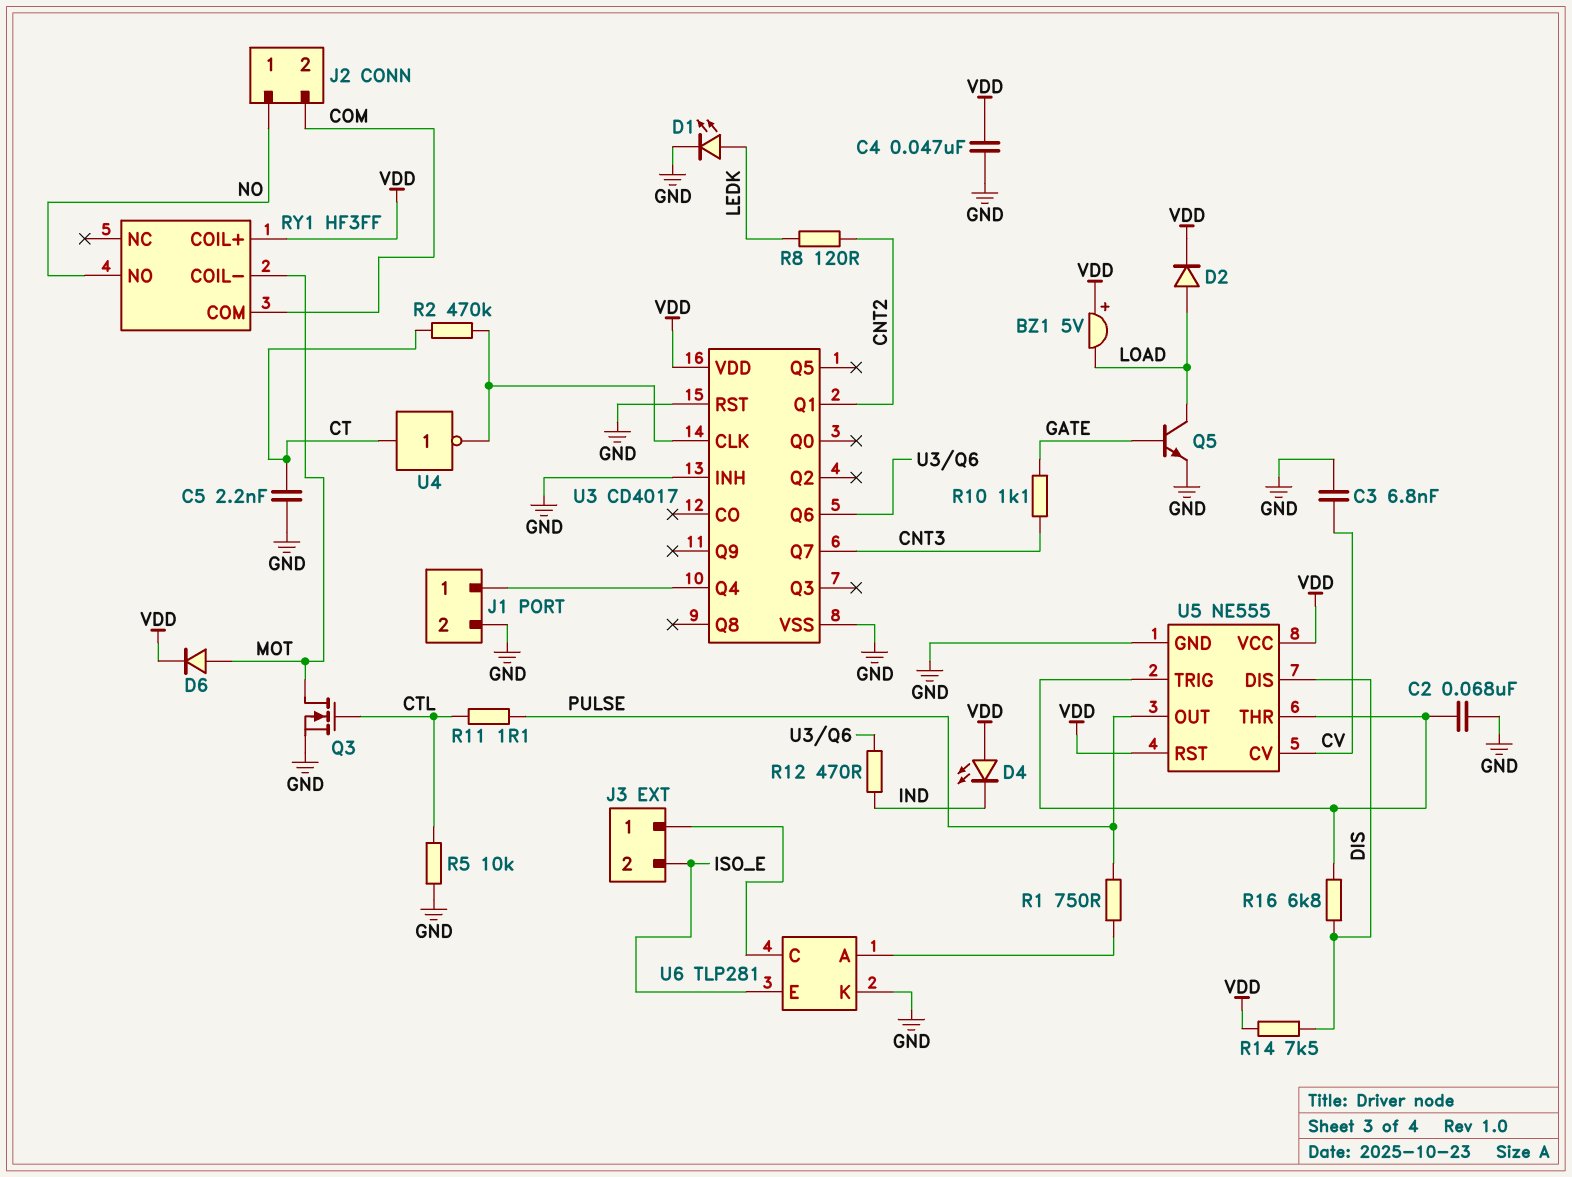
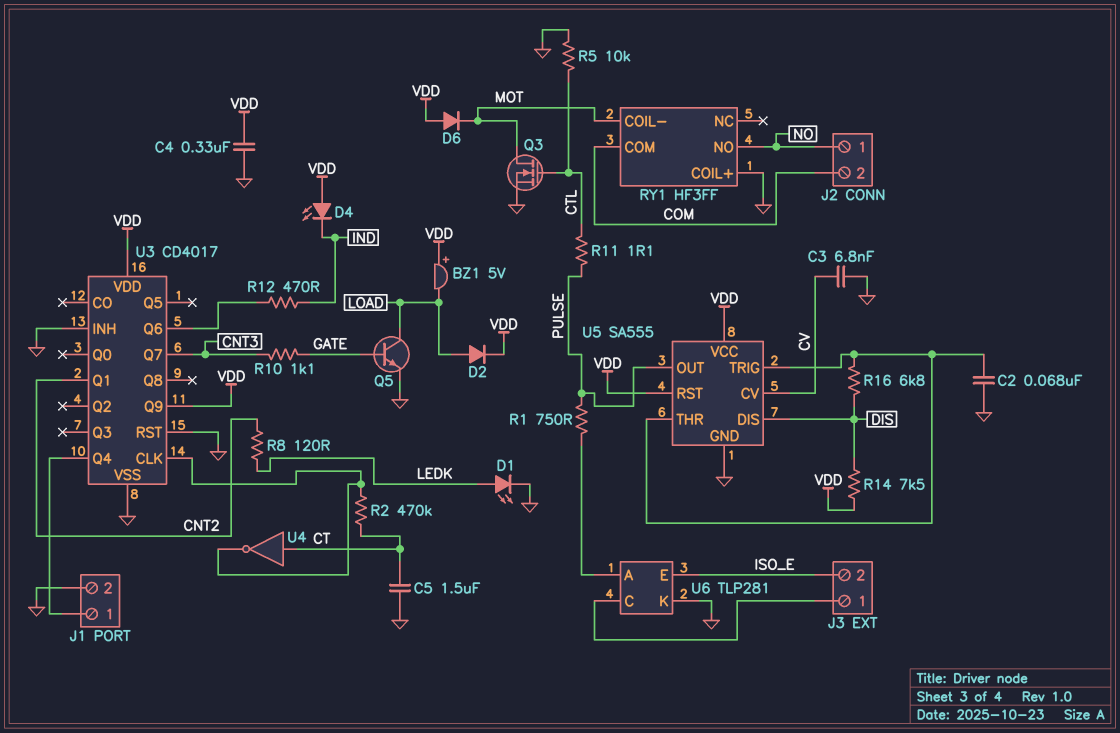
C4: 47nF (GND, VDD) -> 330nF (GND, VDD)
C5: 2.2nF (CT, GND) -> 1.5uF (CT, GND)
D6: diode (A MOT, K VDD) -> diode (A VDD, K MOT)
RY1 pin COIL+: VDD -> GND
U3 pin Q9: none -> VDD
U5: NE555 -> SA555

